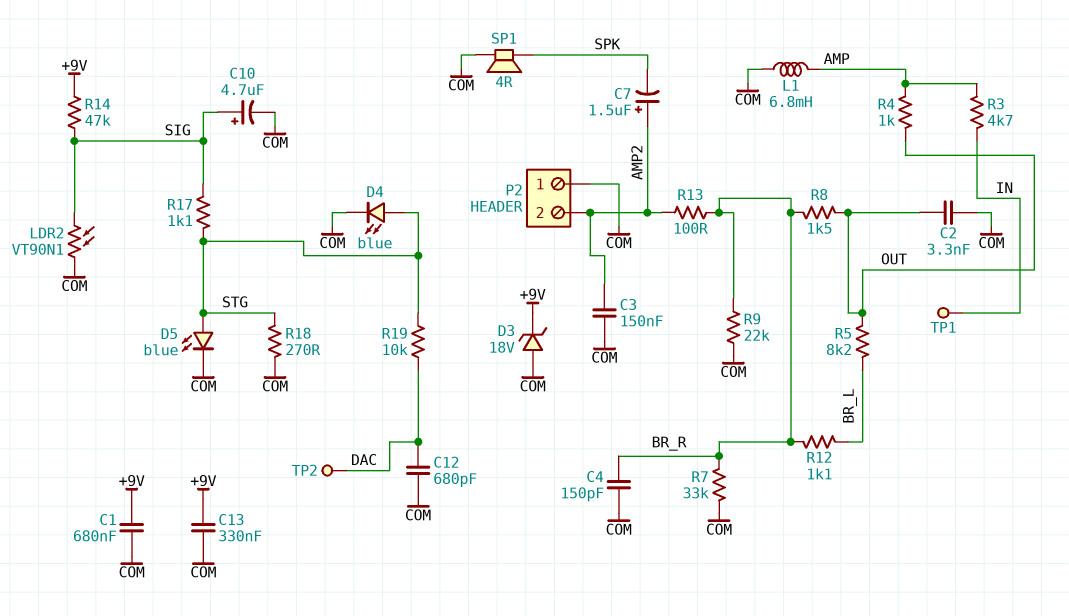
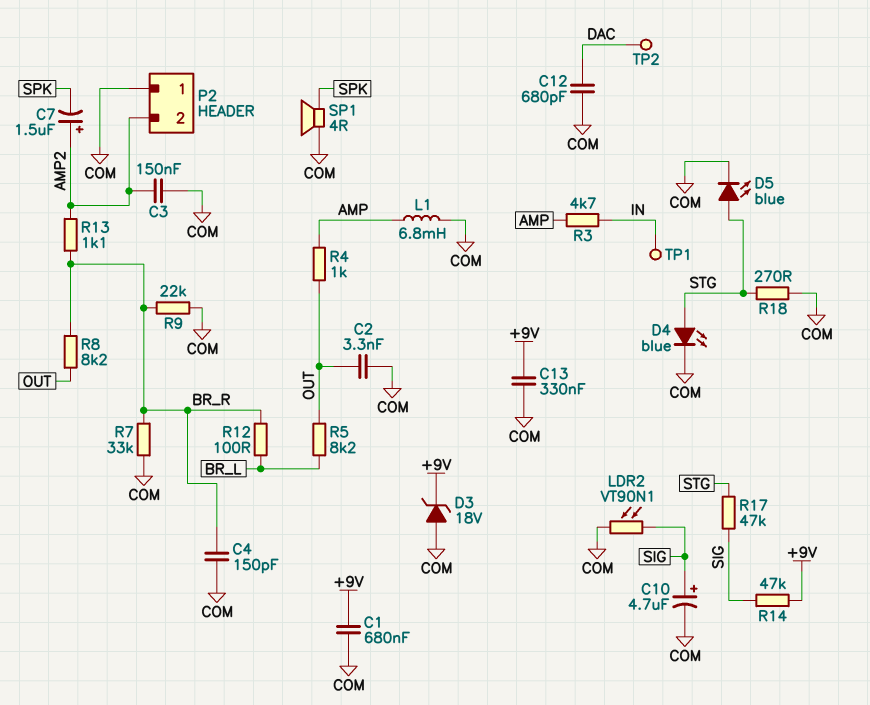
R8: 1.5k (BR_R, OUT) -> 8.2k (BR_R, OUT)
R12: 1.1k (BR_L, BR_R) -> 100 (BR_L, BR_R)
R13: 100 (AMP2, BR_R) -> 1.1k (AMP2, BR_R)
R17: 1.1k (SIG, STG) -> 47k (SIG, STG)
R19: 10k (DAC, STG) -> none

